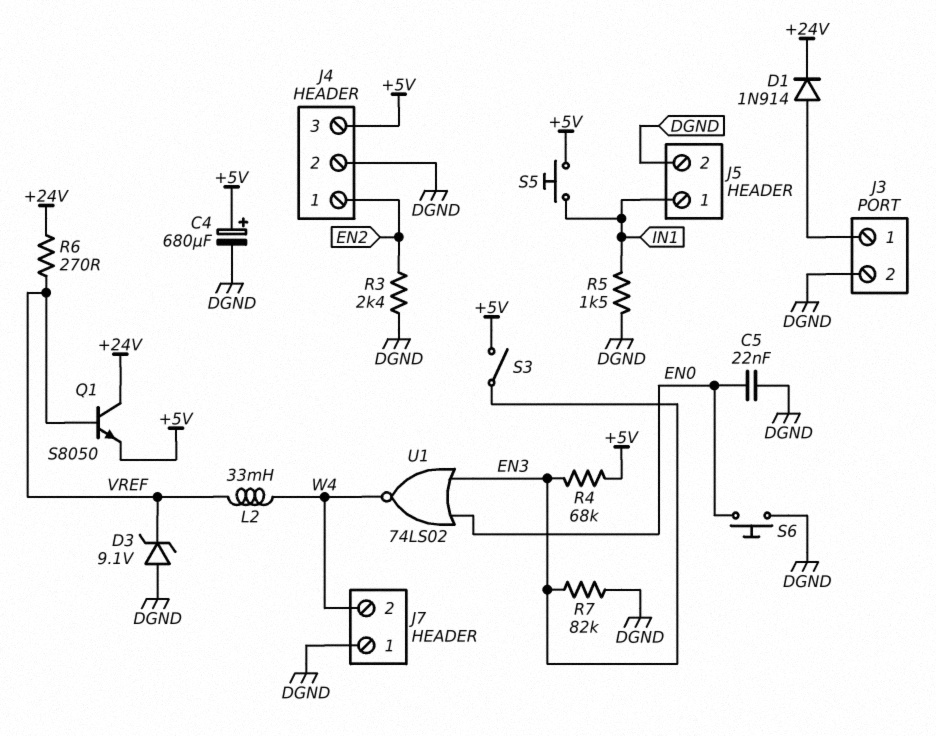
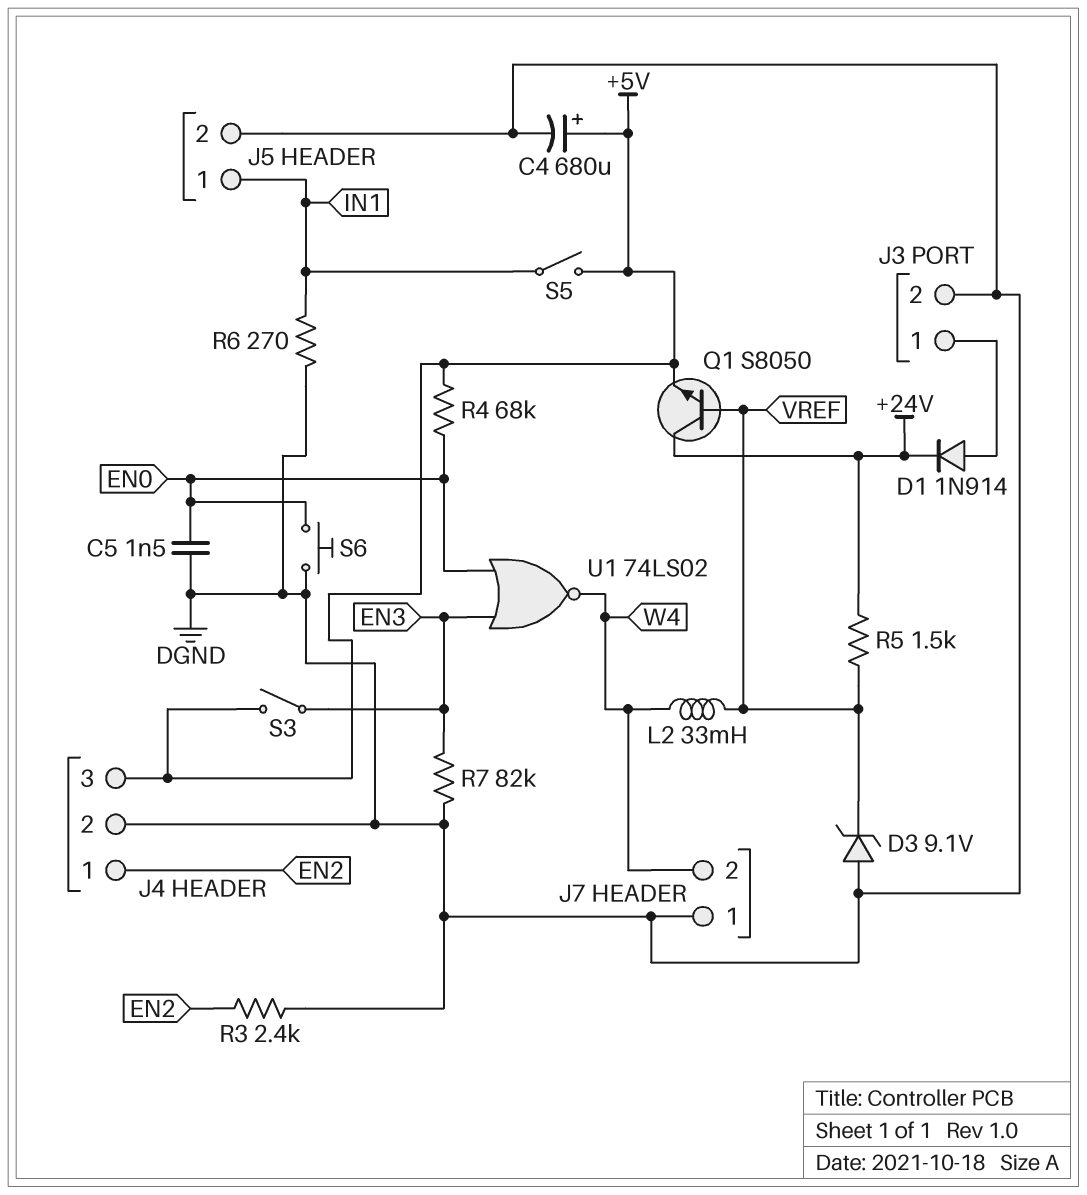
C5: 22nF (DGND, EN0) -> 1.5nF (DGND, EN0)
R4: 68k (+5V, EN3) -> 68k (+5V, EN0)
R5: 1.5k (DGND, IN1) -> 1.5k (+24V, VREF)
R6: 270 (+24V, VREF) -> 270 (DGND, IN1)
S5: button (+5V, IN1) -> switch (+5V, IN1)

